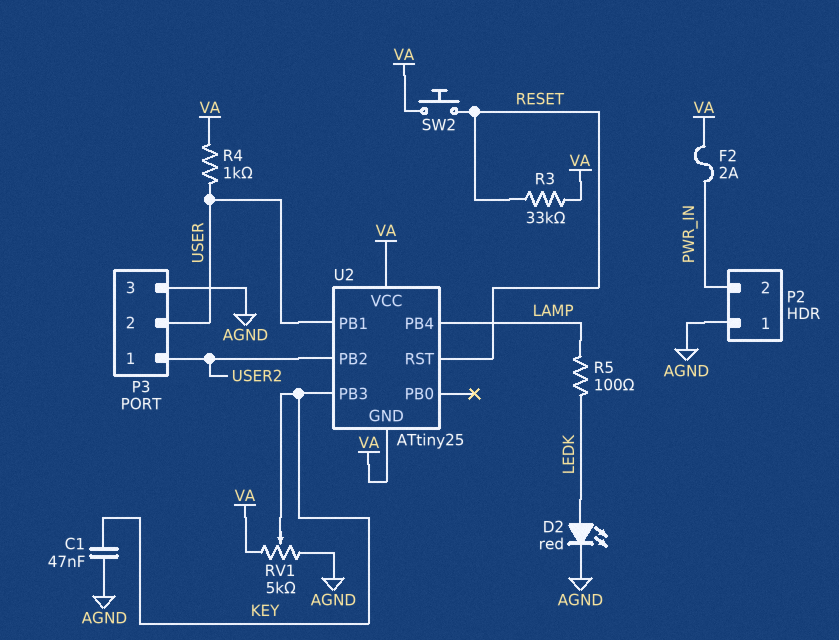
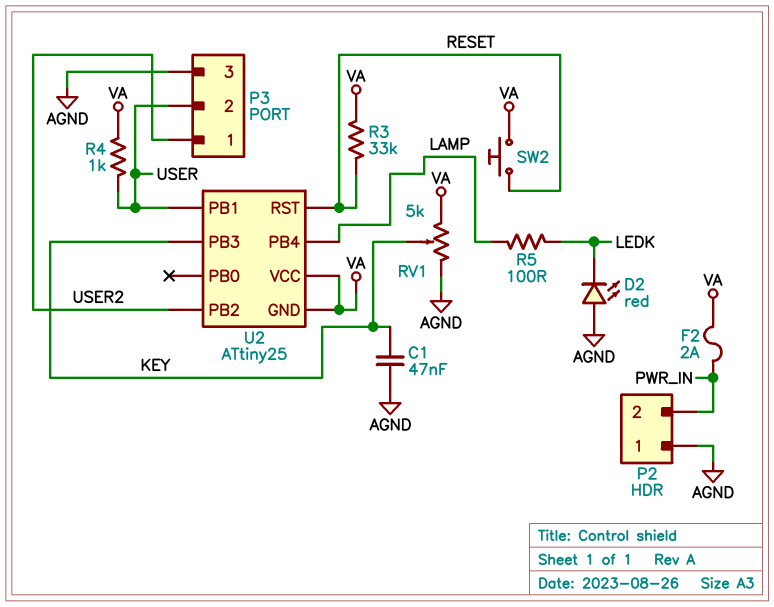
D2: LED red (A LEDK, K AGND) -> LED red (A AGND, K LEDK)

